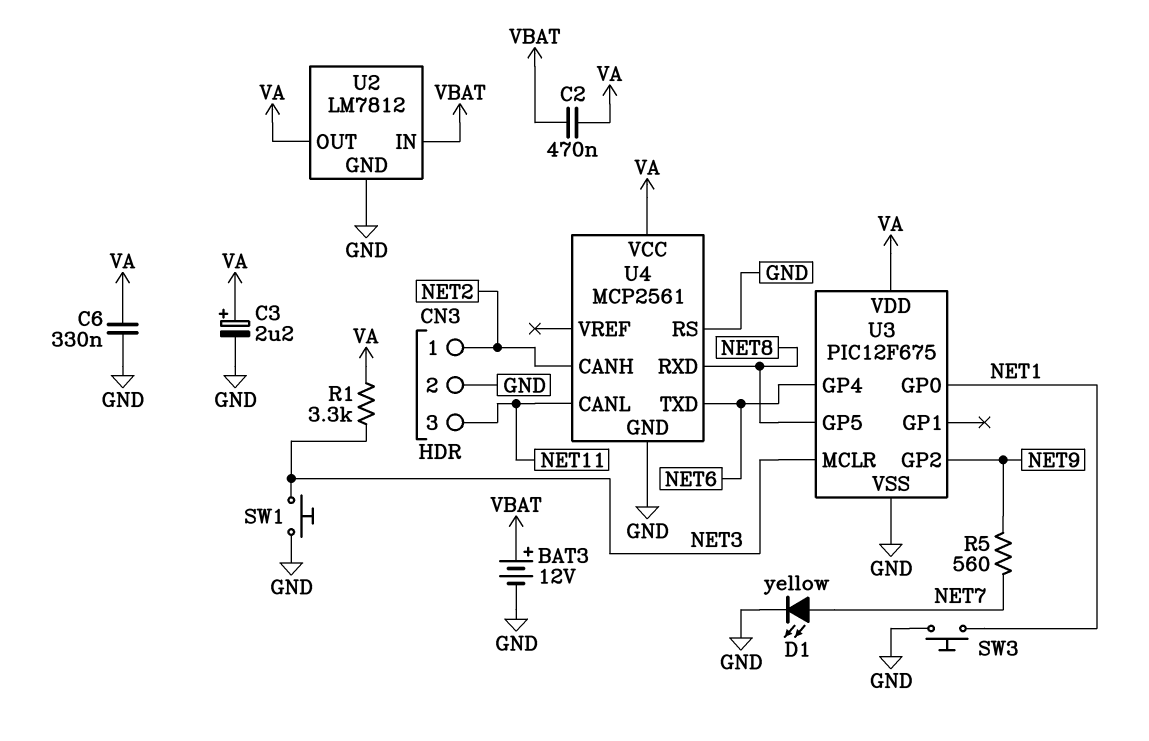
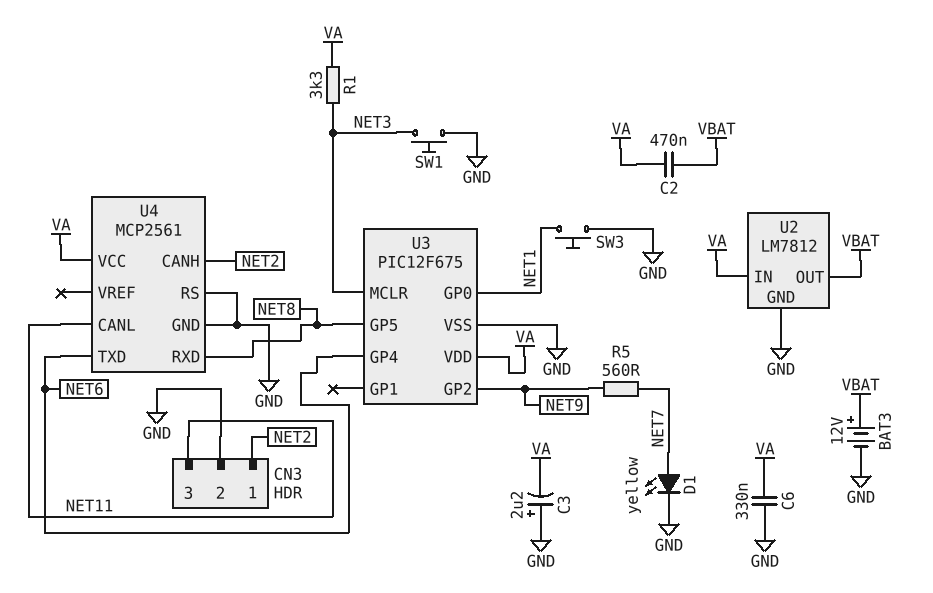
C3: 2.2uF (plus VA, minus GND) -> 2.2uF (plus GND, minus VA)
U2 pin IN: VBAT -> VA
U2 pin OUT: VA -> VBAT

